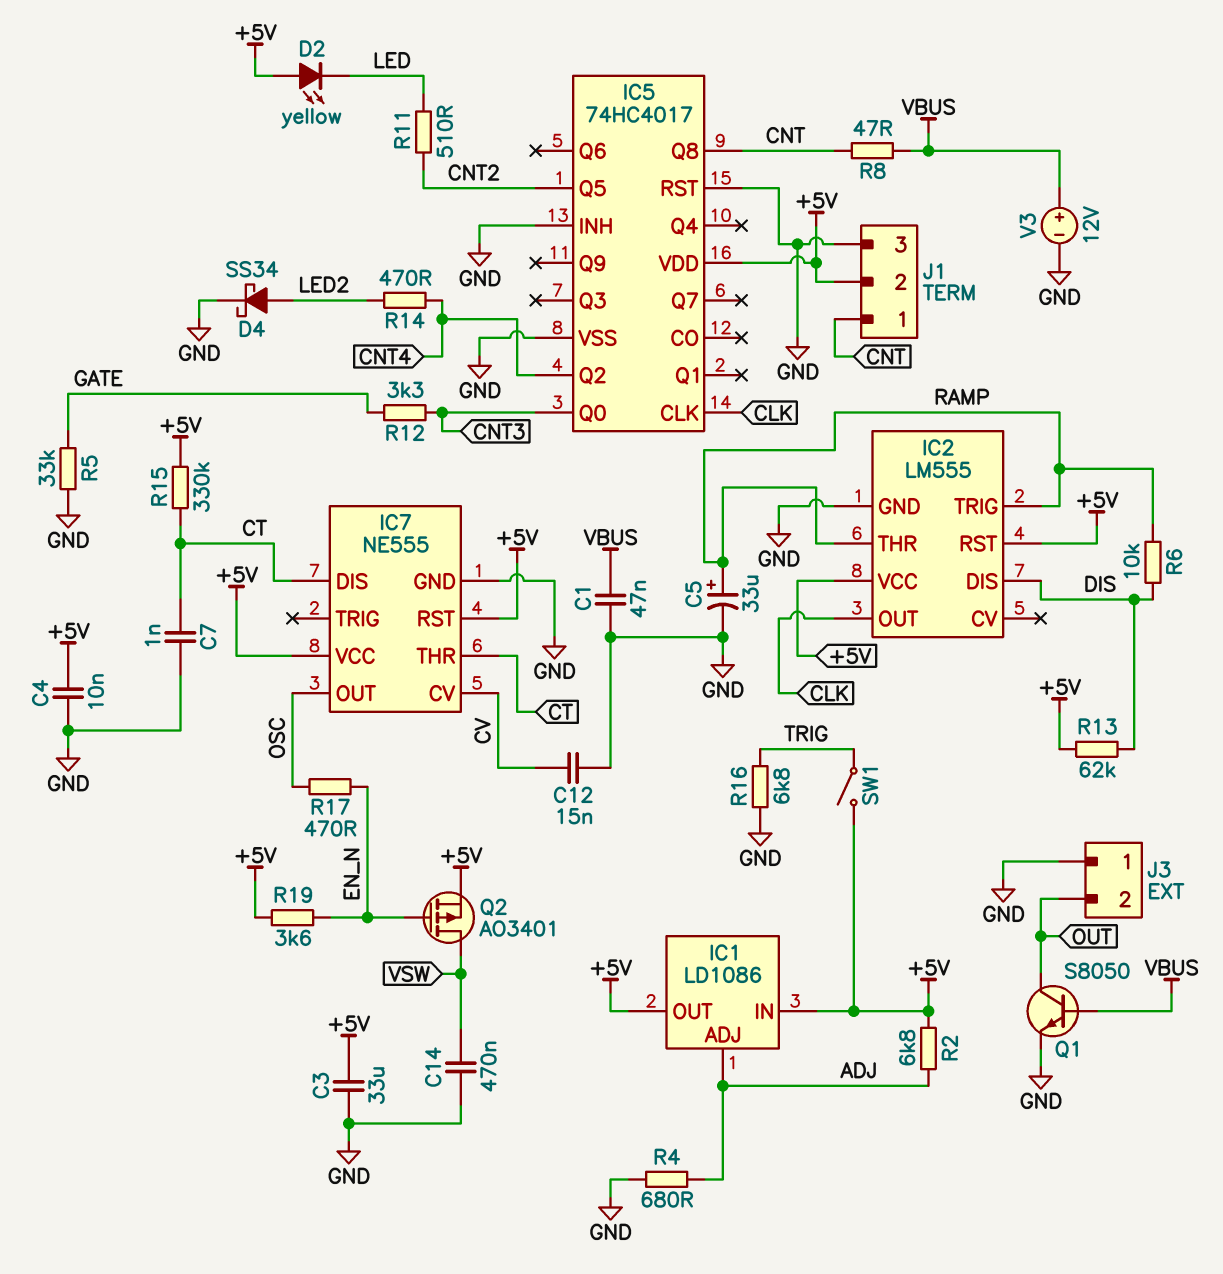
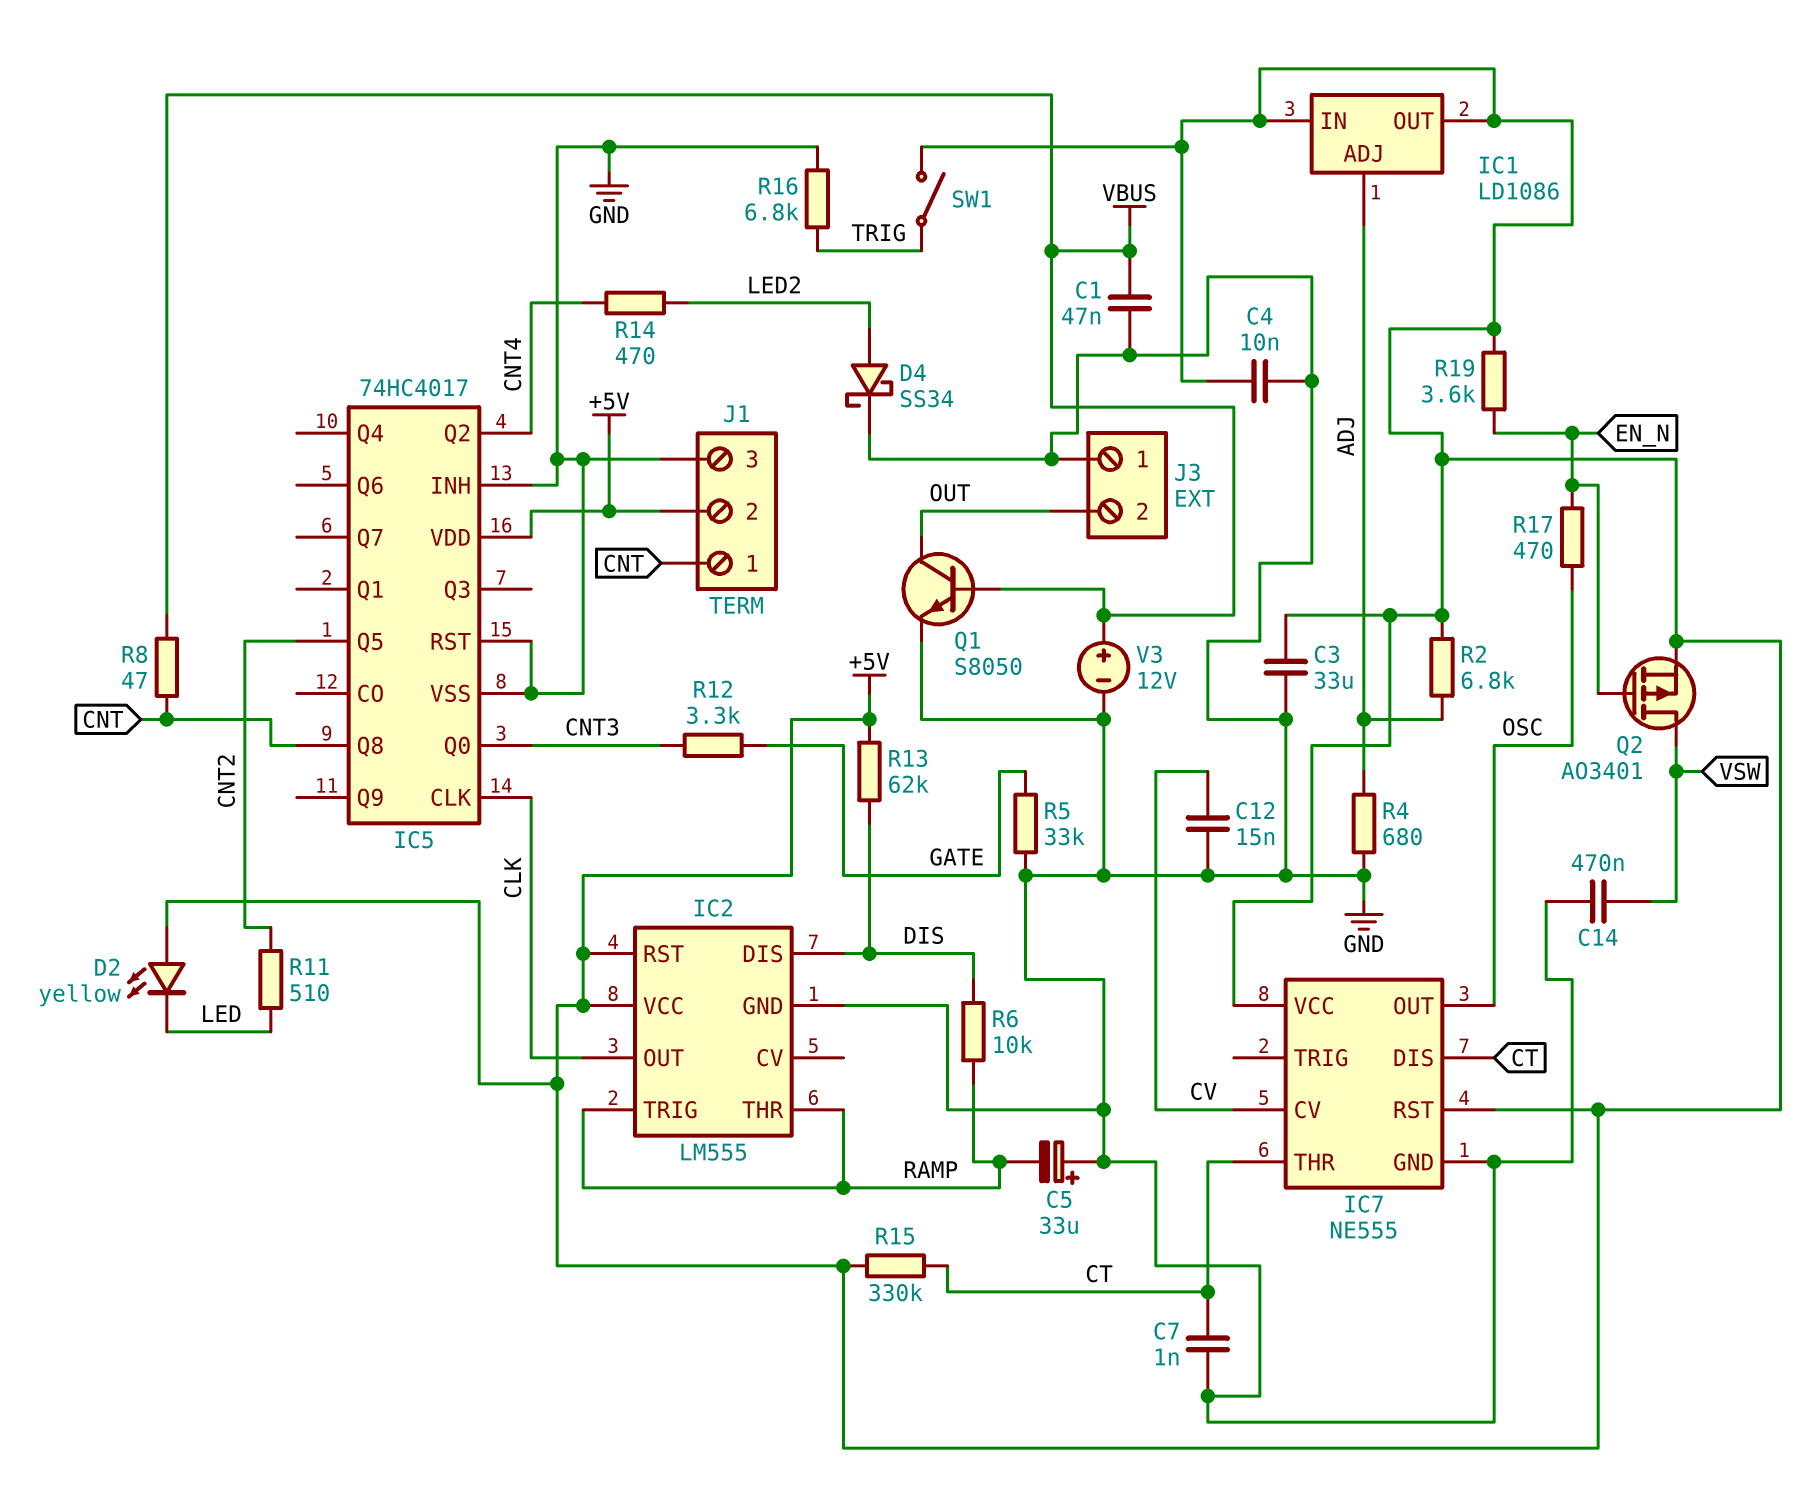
C5: 33uF (plus RAMP, minus GND) -> 33uF (plus GND, minus RAMP)

